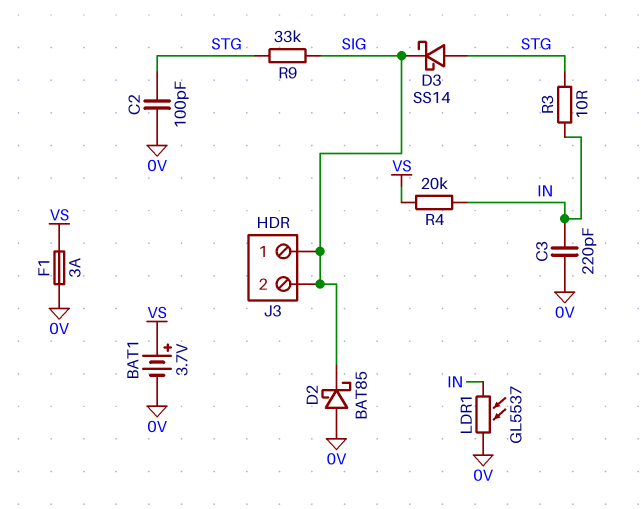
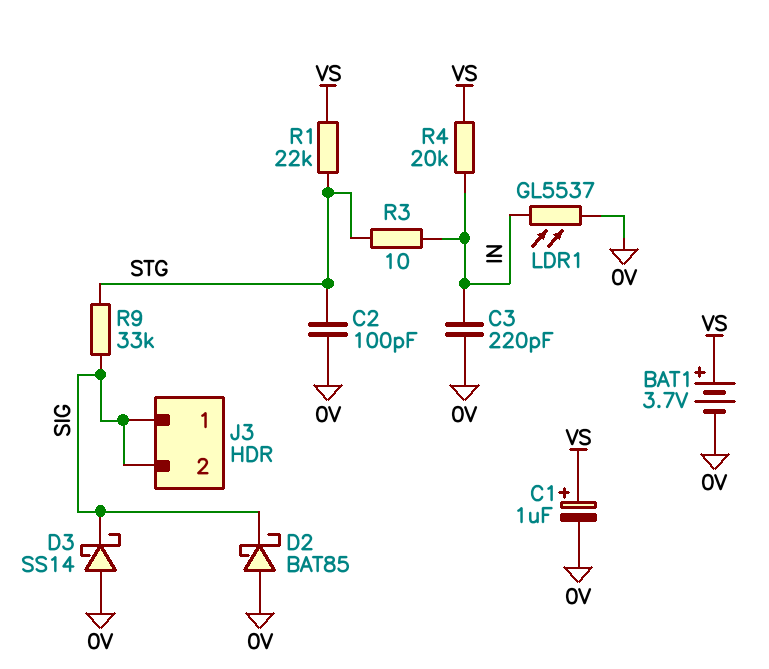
C1: none -> 1uF (plus VS, minus 0V)
D3: schottky SS14 (A STG, K SIG) -> schottky SS14 (A 0V, K SIG)
F1: 3A (0V, VS) -> none
R1: none -> 22k (STG, VS)

